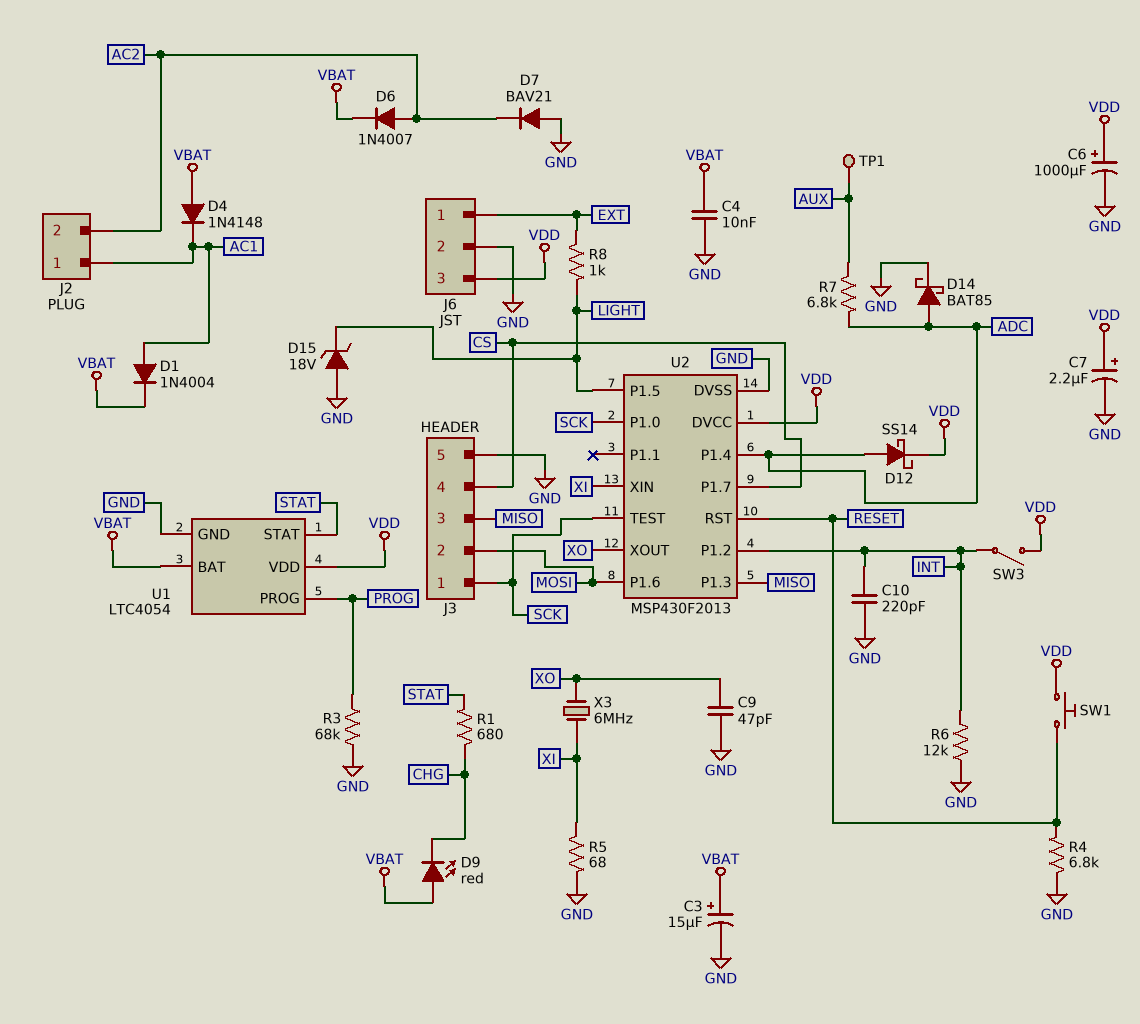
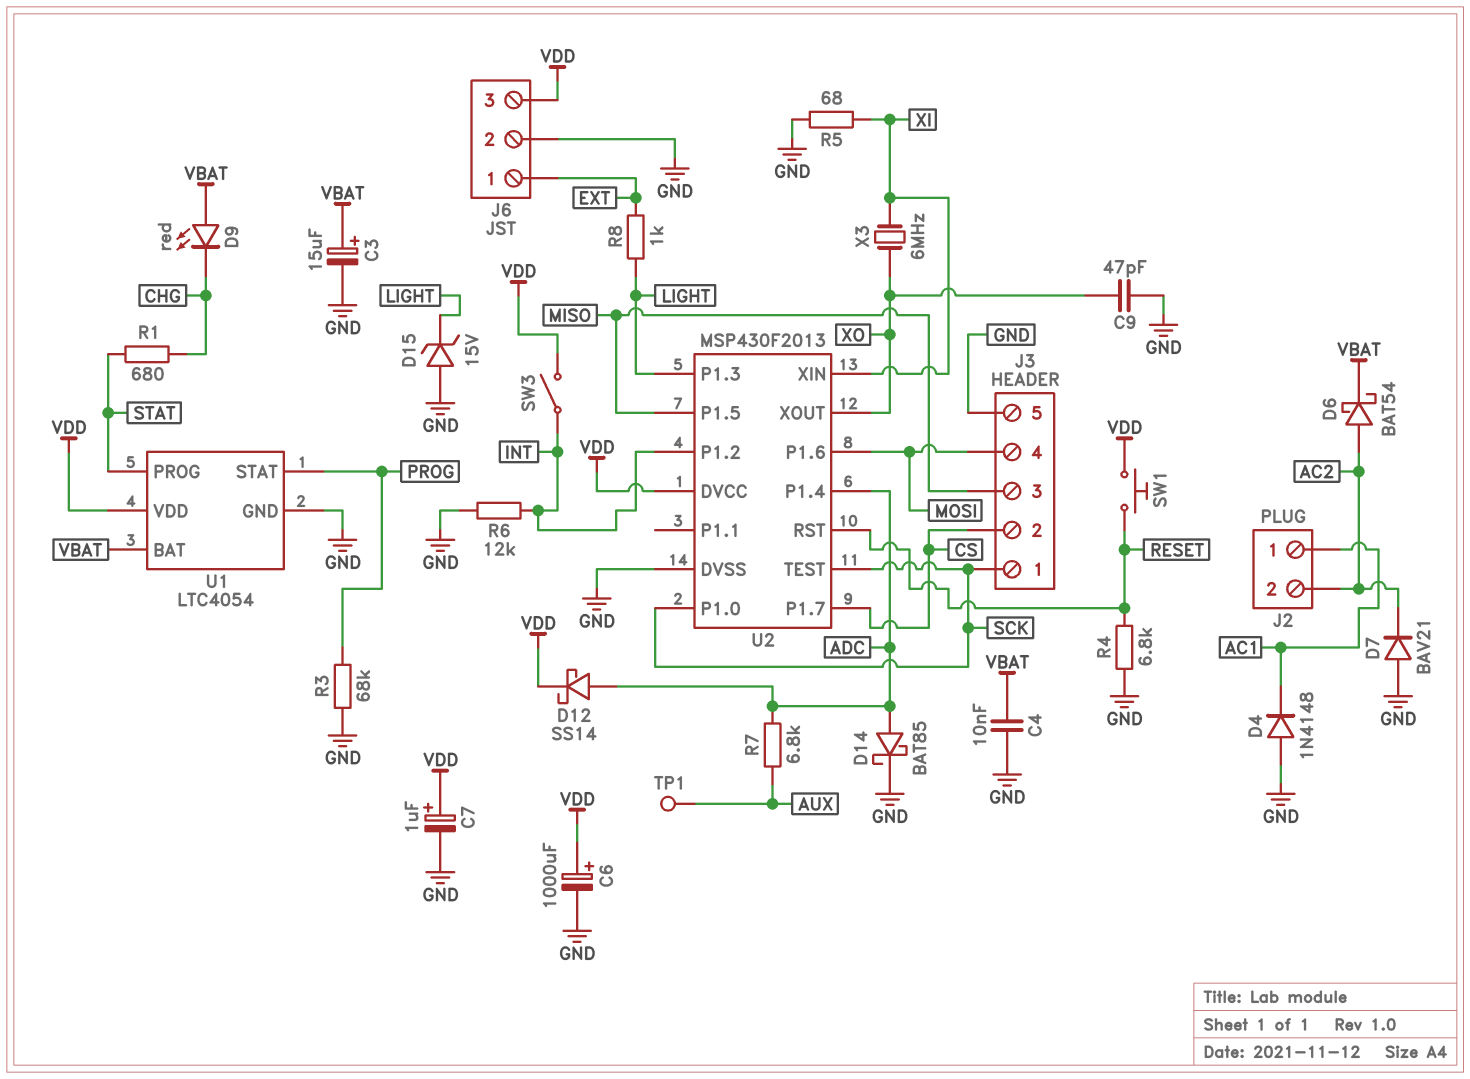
C7: 2.2uF (plus VDD, minus GND) -> 1uF (plus VDD, minus GND)
C10: 220pF (GND, INT) -> none
D1: diode 1N4004 (A AC1, K VBAT) -> none
D4: diode 1N4148 (A VBAT, K AC1) -> diode 1N4148 (A GND, K AC1)
D6: diode 1N4007 (A AC2, K VBAT) -> schottky BAT54 (A AC2, K VBAT)
D15: zener 18V (A GND, K LIGHT) -> zener 15V (A GND, K LIGHT)
J3 pin 2: MOSI -> CS
J3 pin 4: CS -> MOSI
U1 pin PROG: PROG -> STAT
U1 pin STAT: STAT -> PROG
U2 pin P1.3: MISO -> LIGHT
U2 pin P1.5: LIGHT -> MISO

